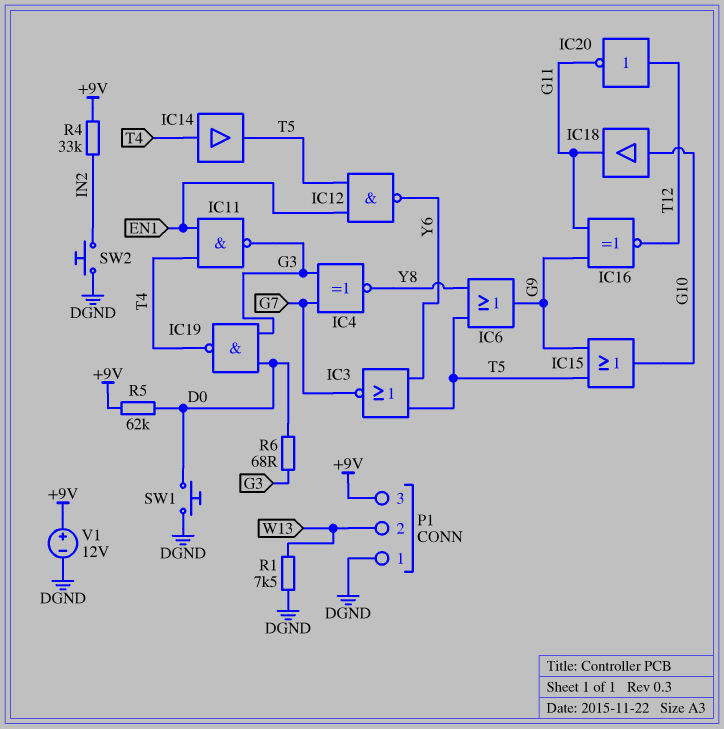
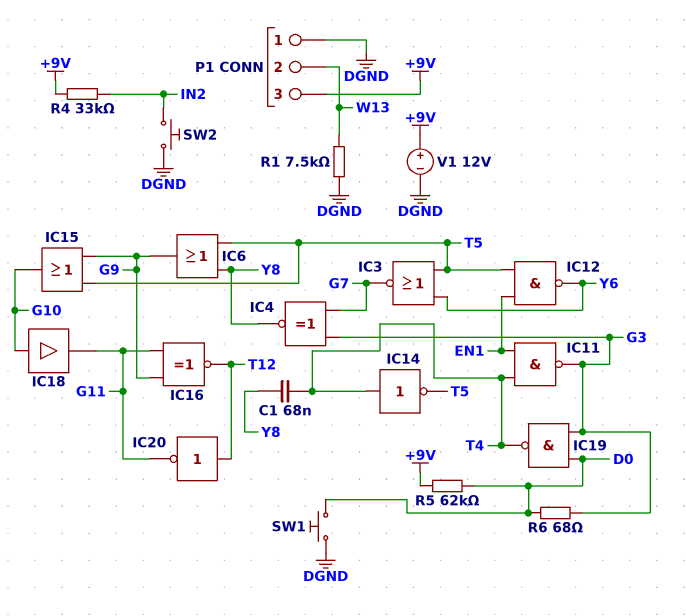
C1: none -> 68nF (T4, Y8)
IC14: buffer (in T4, out T5) -> NOT (in T4, out T5)

